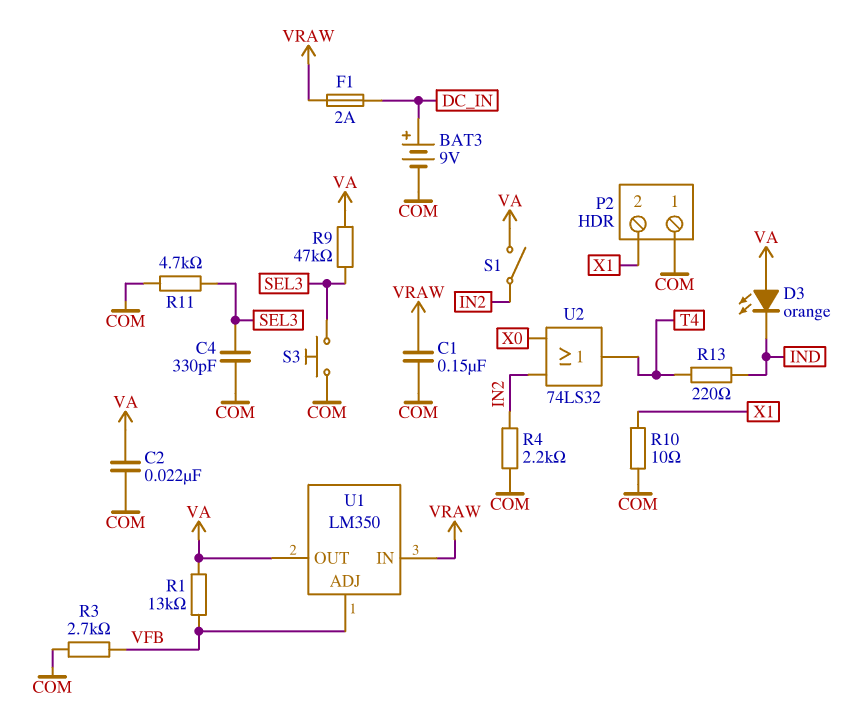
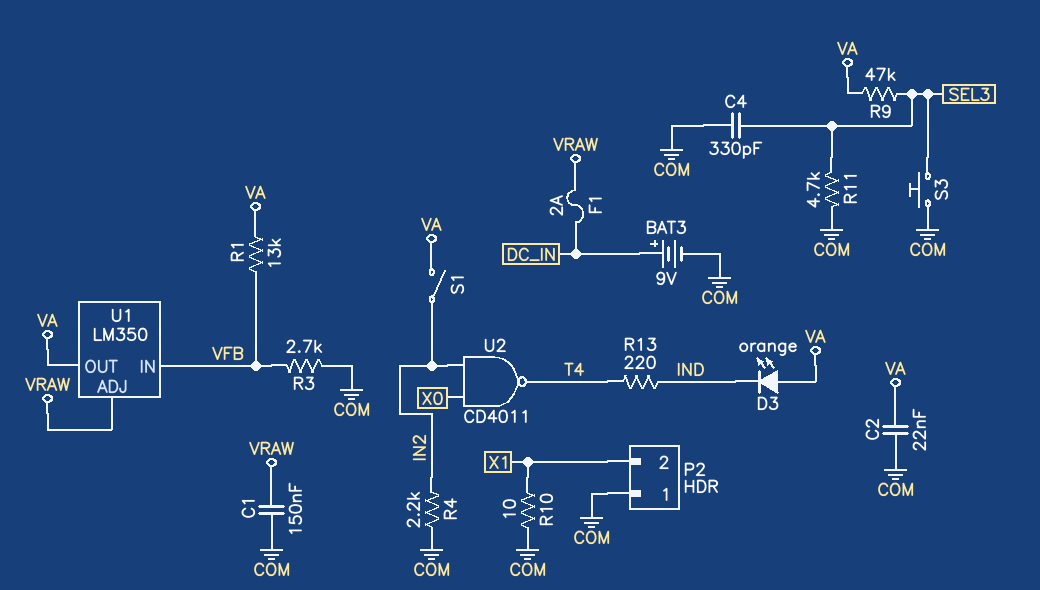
U1 pin ADJ: VFB -> VRAW
U1 pin IN: VRAW -> VFB
U2: OR 74LS32 (in IN2, in X0, out T4) -> NAND CD4011 (in IN2, in X0, out T4)

